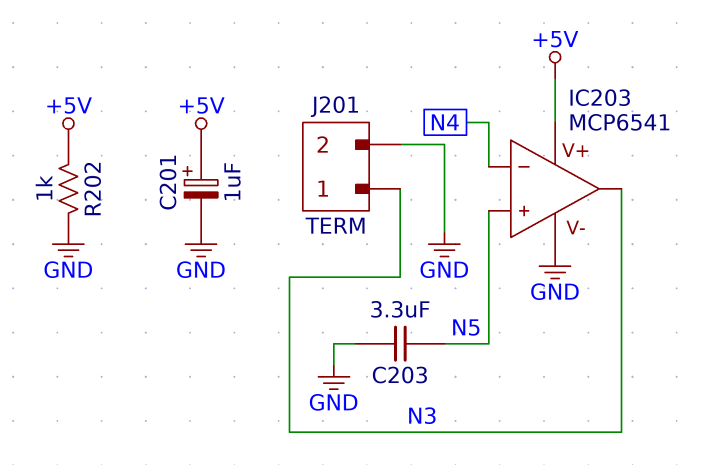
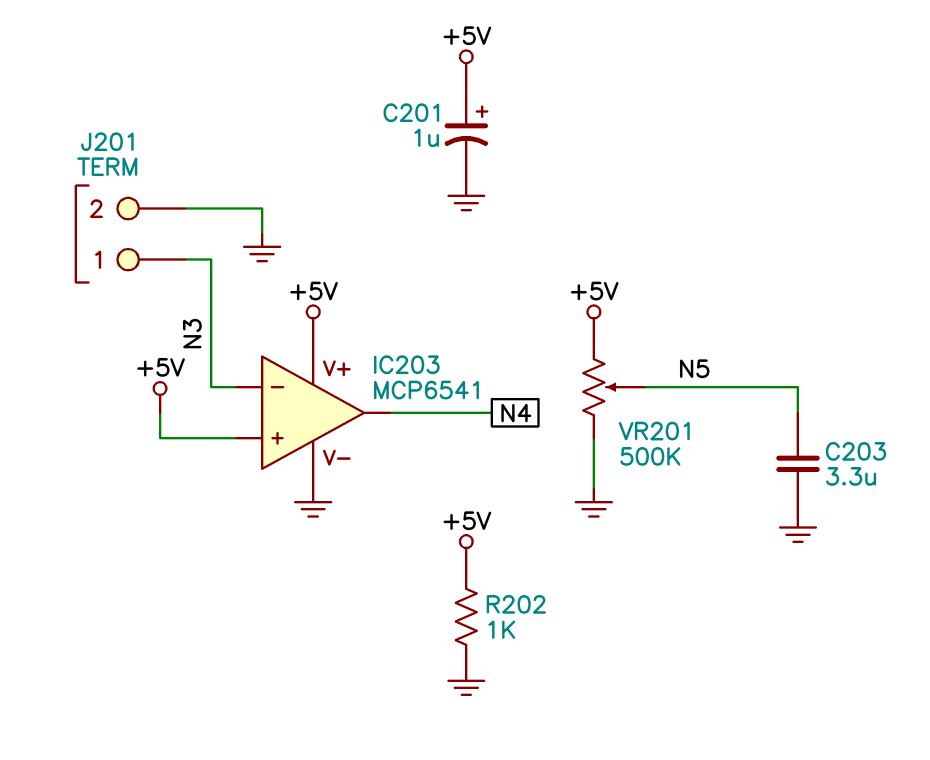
IC203 pin in+: N5 -> +5V
IC203 pin in-: N4 -> N3
IC203 pin out: N3 -> N4
VR201: none -> 500k (+5V, GND, wiper N5)

